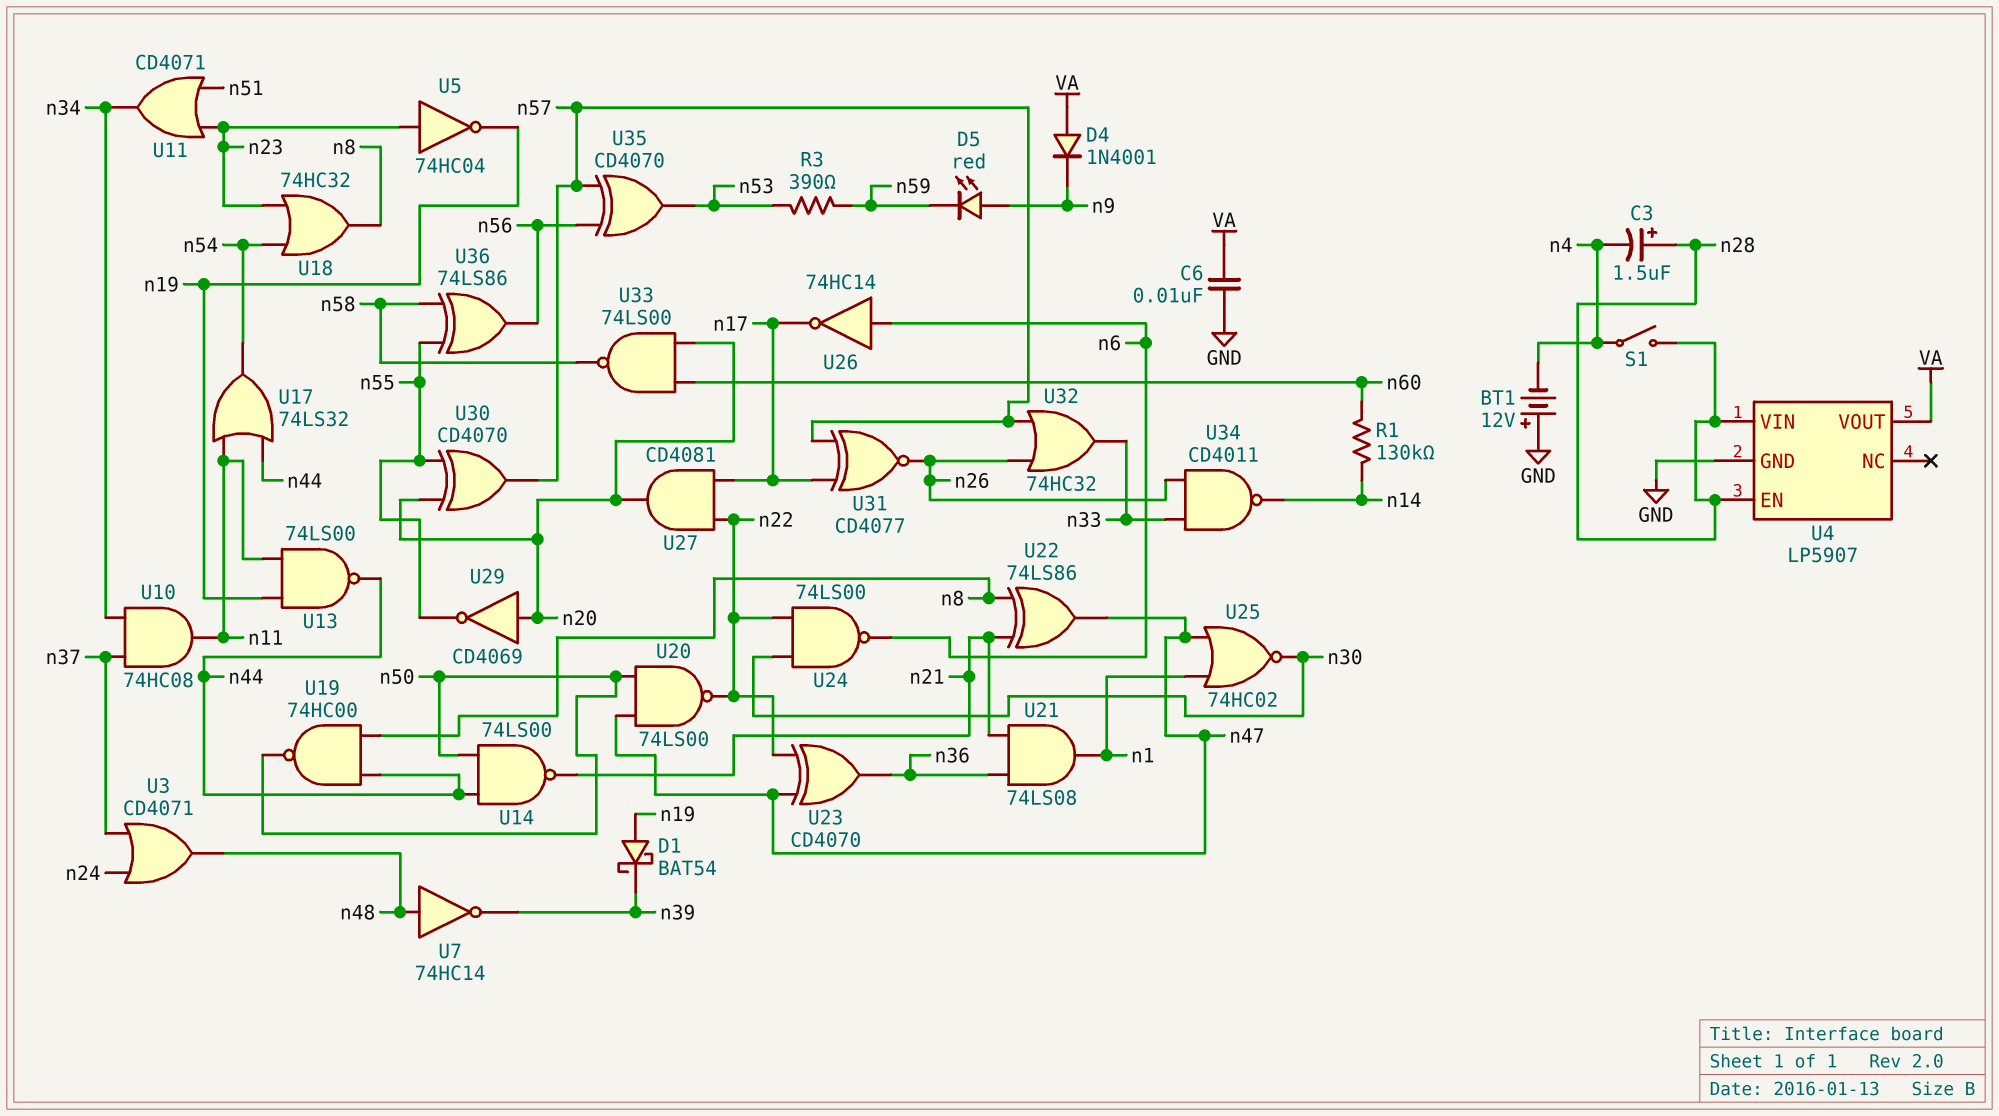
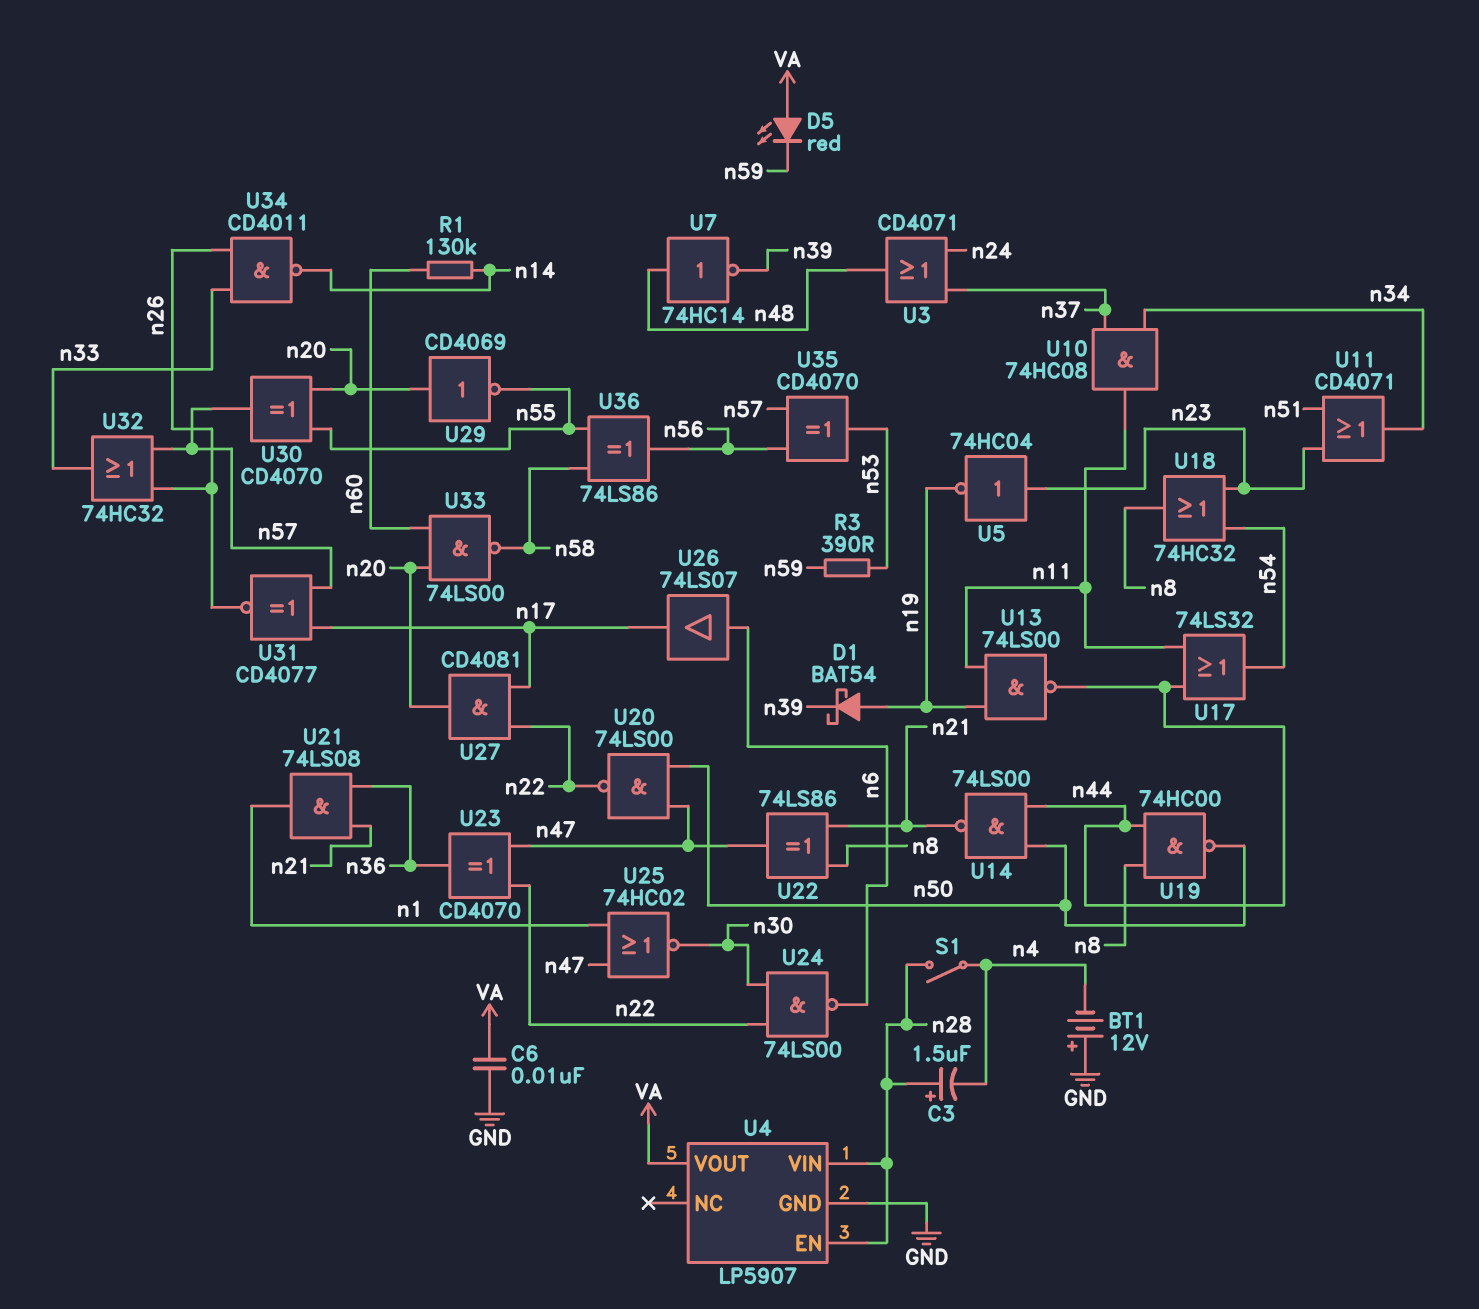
D4: diode 1N4001 (A VA, K n9) -> none
D5: LED red (A n9, K n59) -> LED red (A VA, K n59)
U26: NOT 74HC14 (in n6, out n17) -> buffer 74LS07 (in n6, out n17)

